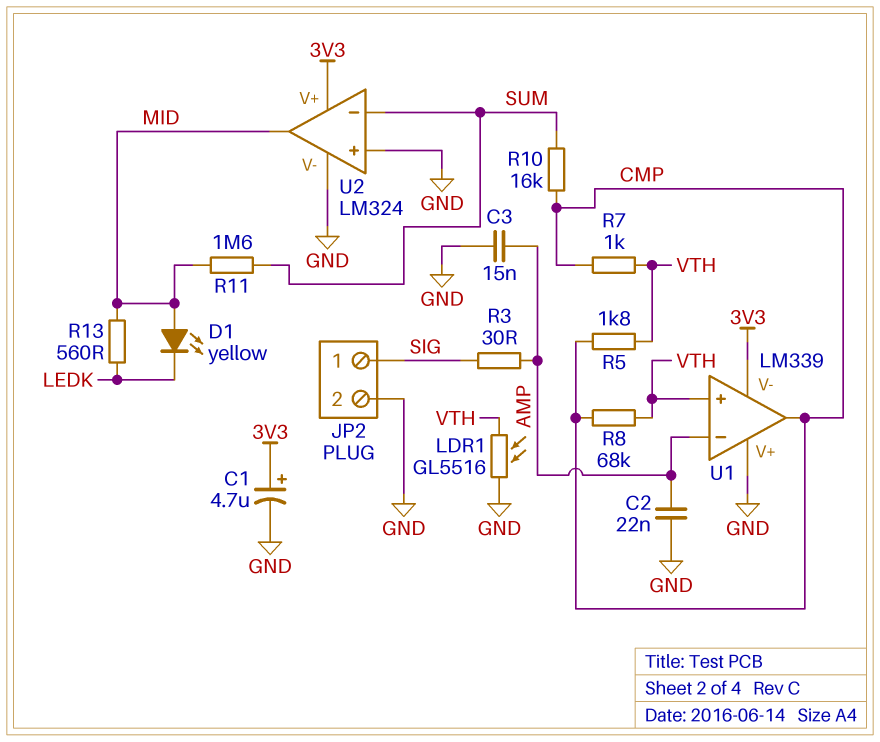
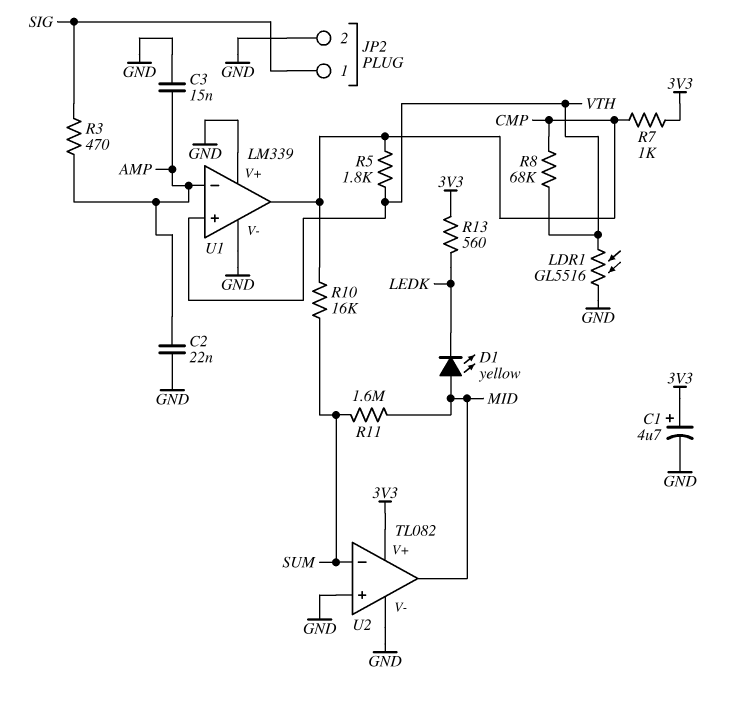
R3: 30 (AMP, SIG) -> 470 (AMP, SIG)
R7: 1k (CMP, VTH) -> 1k (3V3, CMP)
R13: 560 (LEDK, MID) -> 560 (3V3, LEDK)
U1 pin V-: 3V3 -> GND
U2: LM324 -> TL082

